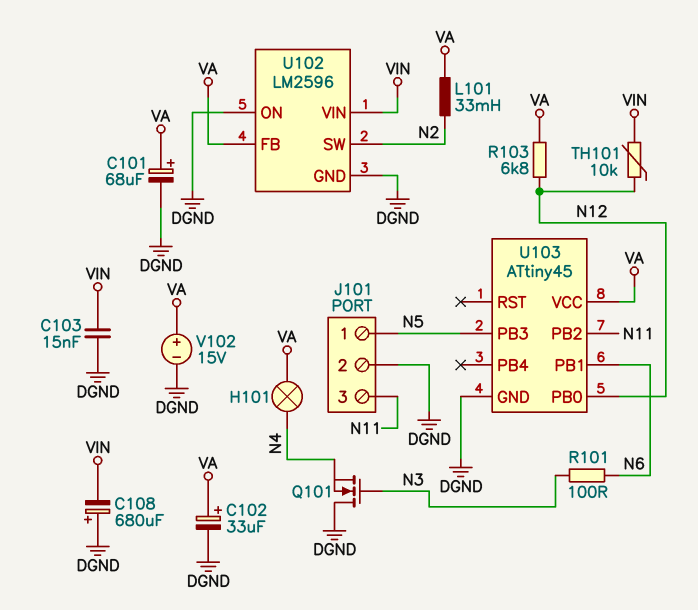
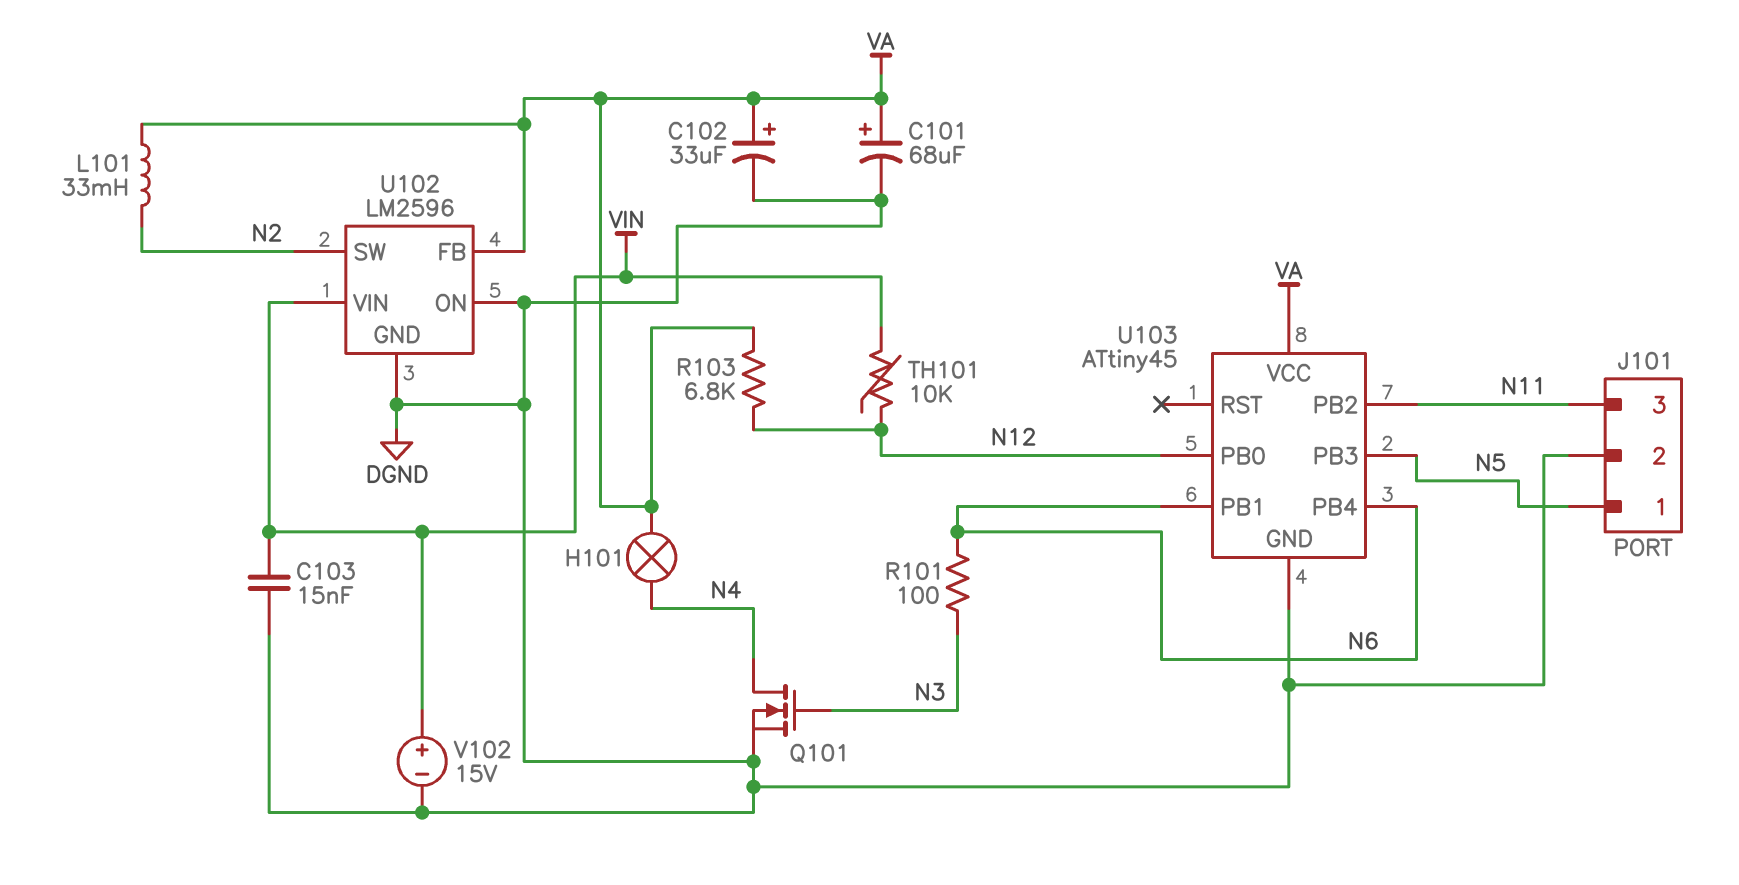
C108: 680uF (plus DGND, minus VIN) -> none
Q101: NMOS (G N3, D DGND, S N4) -> NMOS (G N3, D N4, S DGND)
U103 pin PB4: none -> N6
V102: 15V (plus VA, minus DGND) -> 15V (plus VIN, minus DGND)

